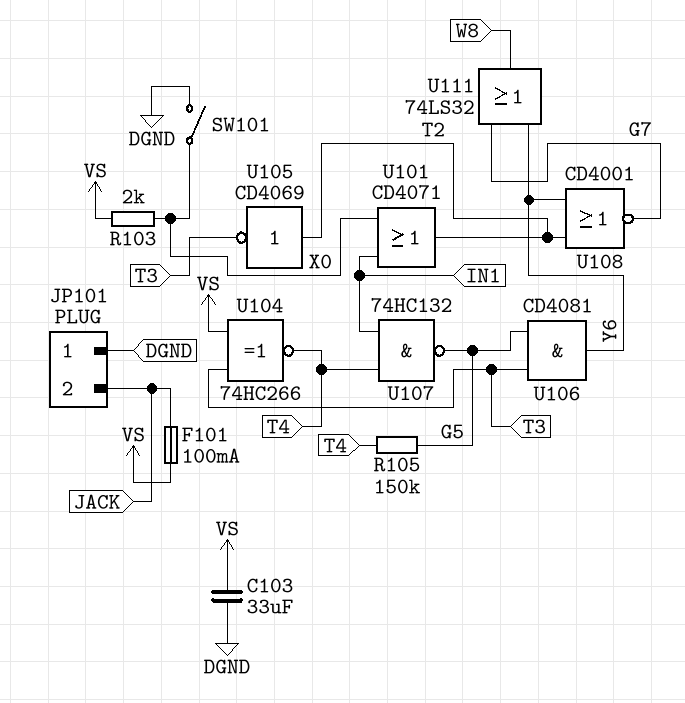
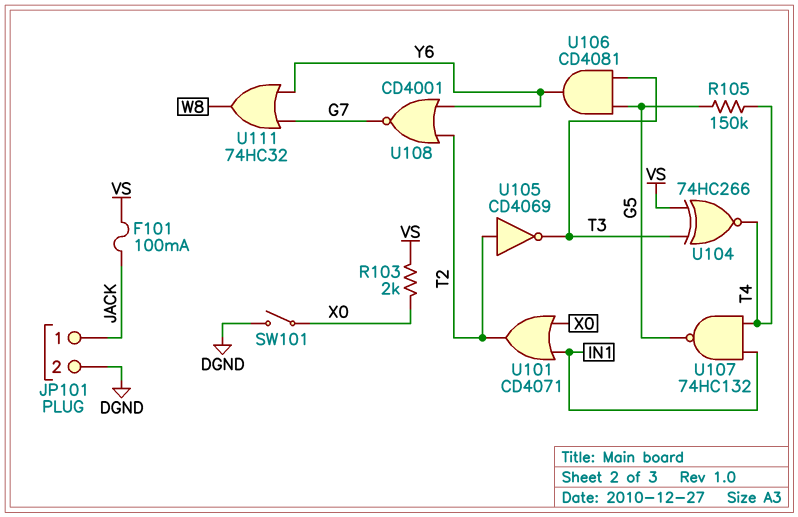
C103: 33uF (DGND, VS) -> none
JP101 pin 1: DGND -> JACK
JP101 pin 2: JACK -> DGND
U111: OR 74LS32 (in G7, in Y6, out W8) -> OR 74HC32 (in G7, in Y6, out W8)

